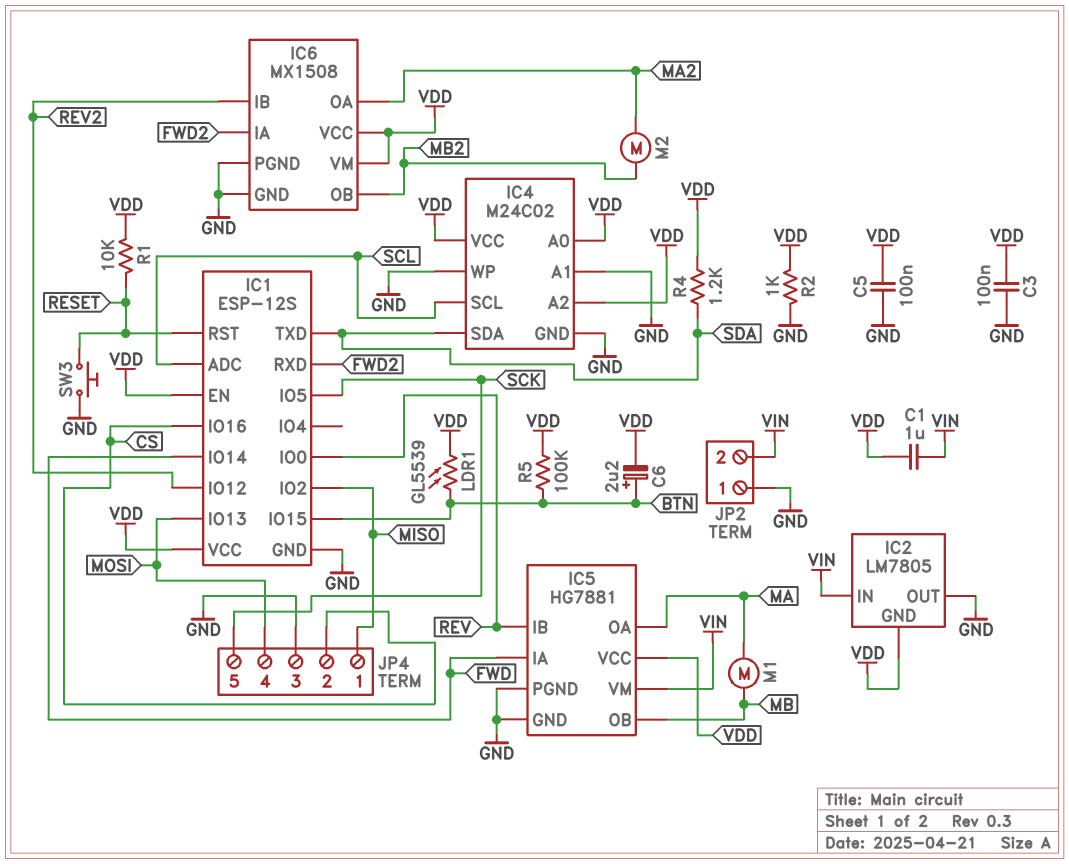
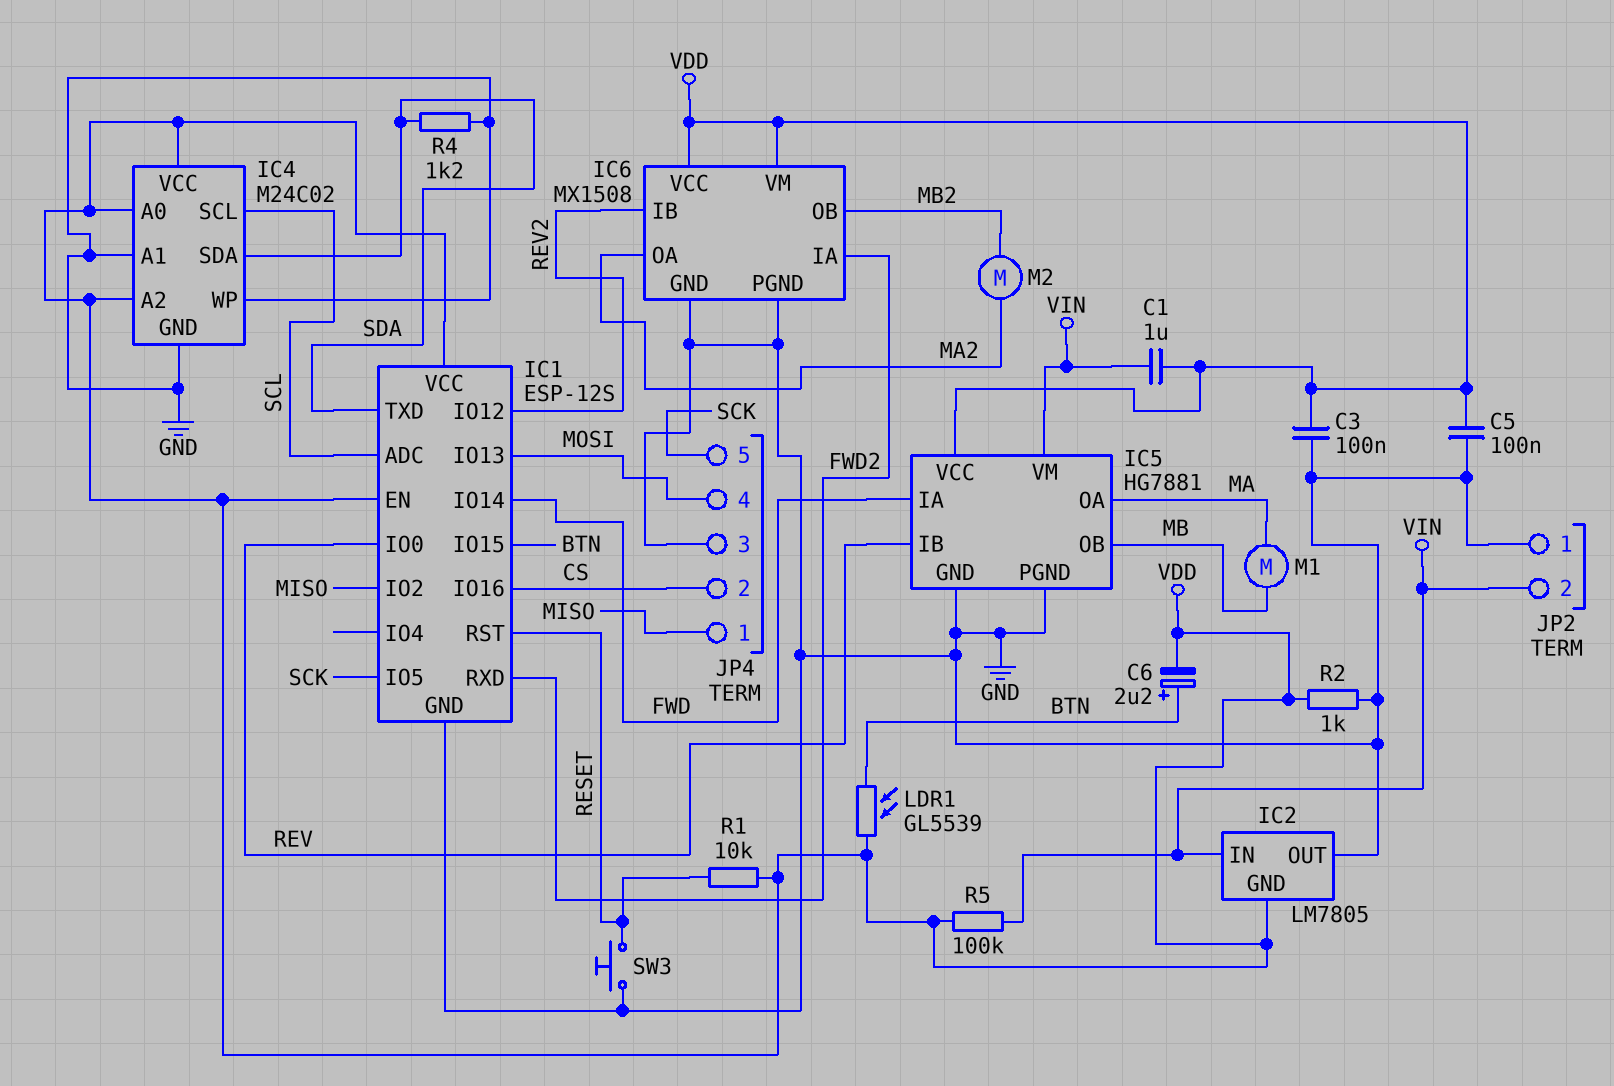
R4: 1.2k (SDA, VDD) -> 1.2k (GND, SDA)
R5: 100k (BTN, VDD) -> 100k (VDD, VIN)

